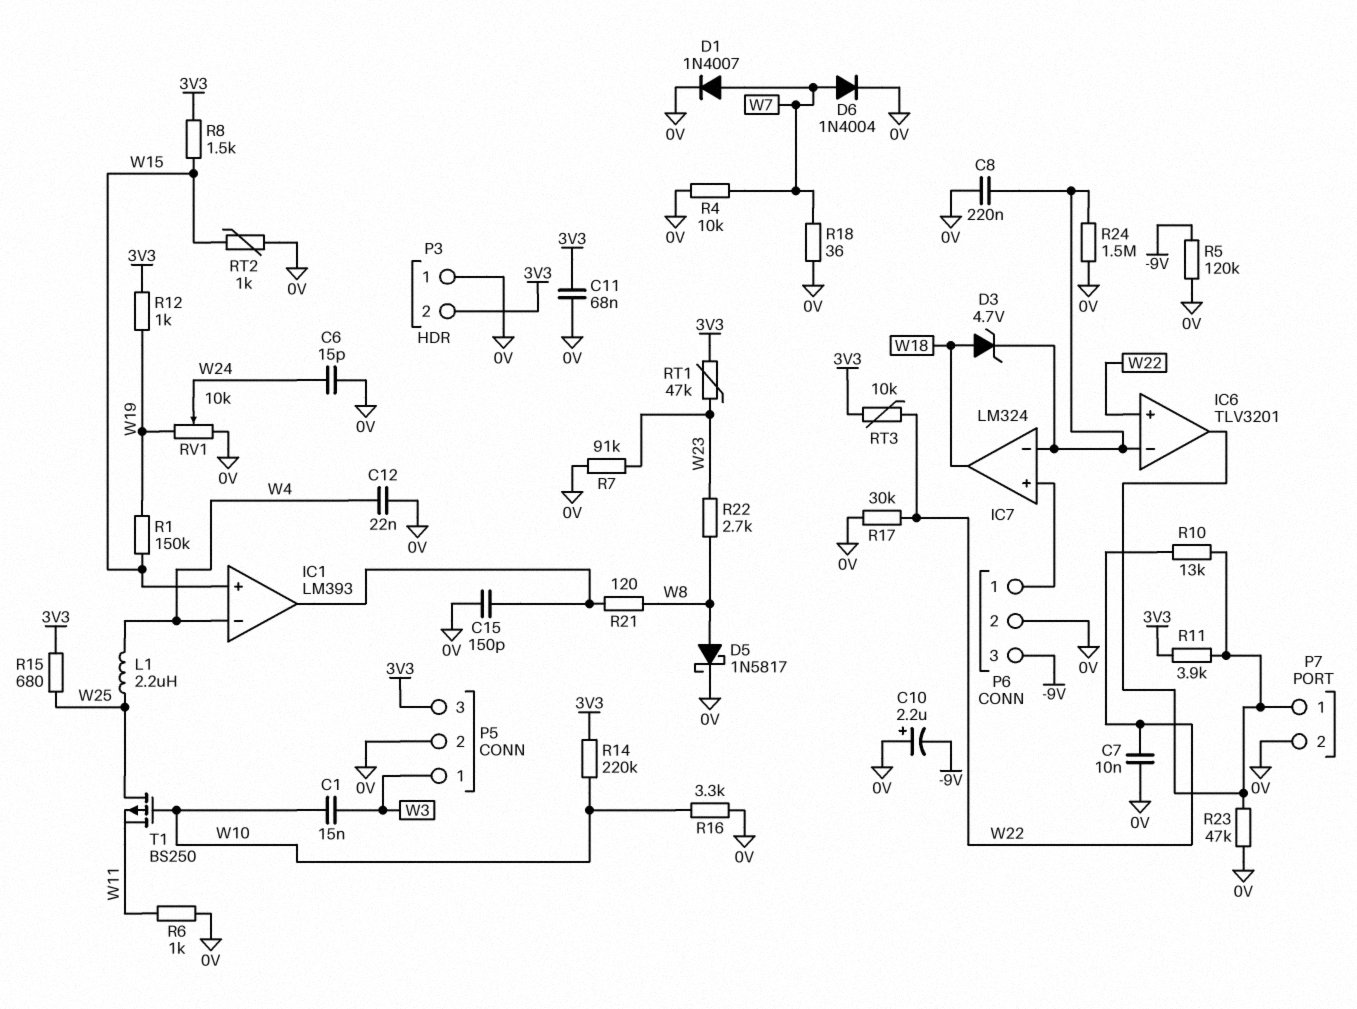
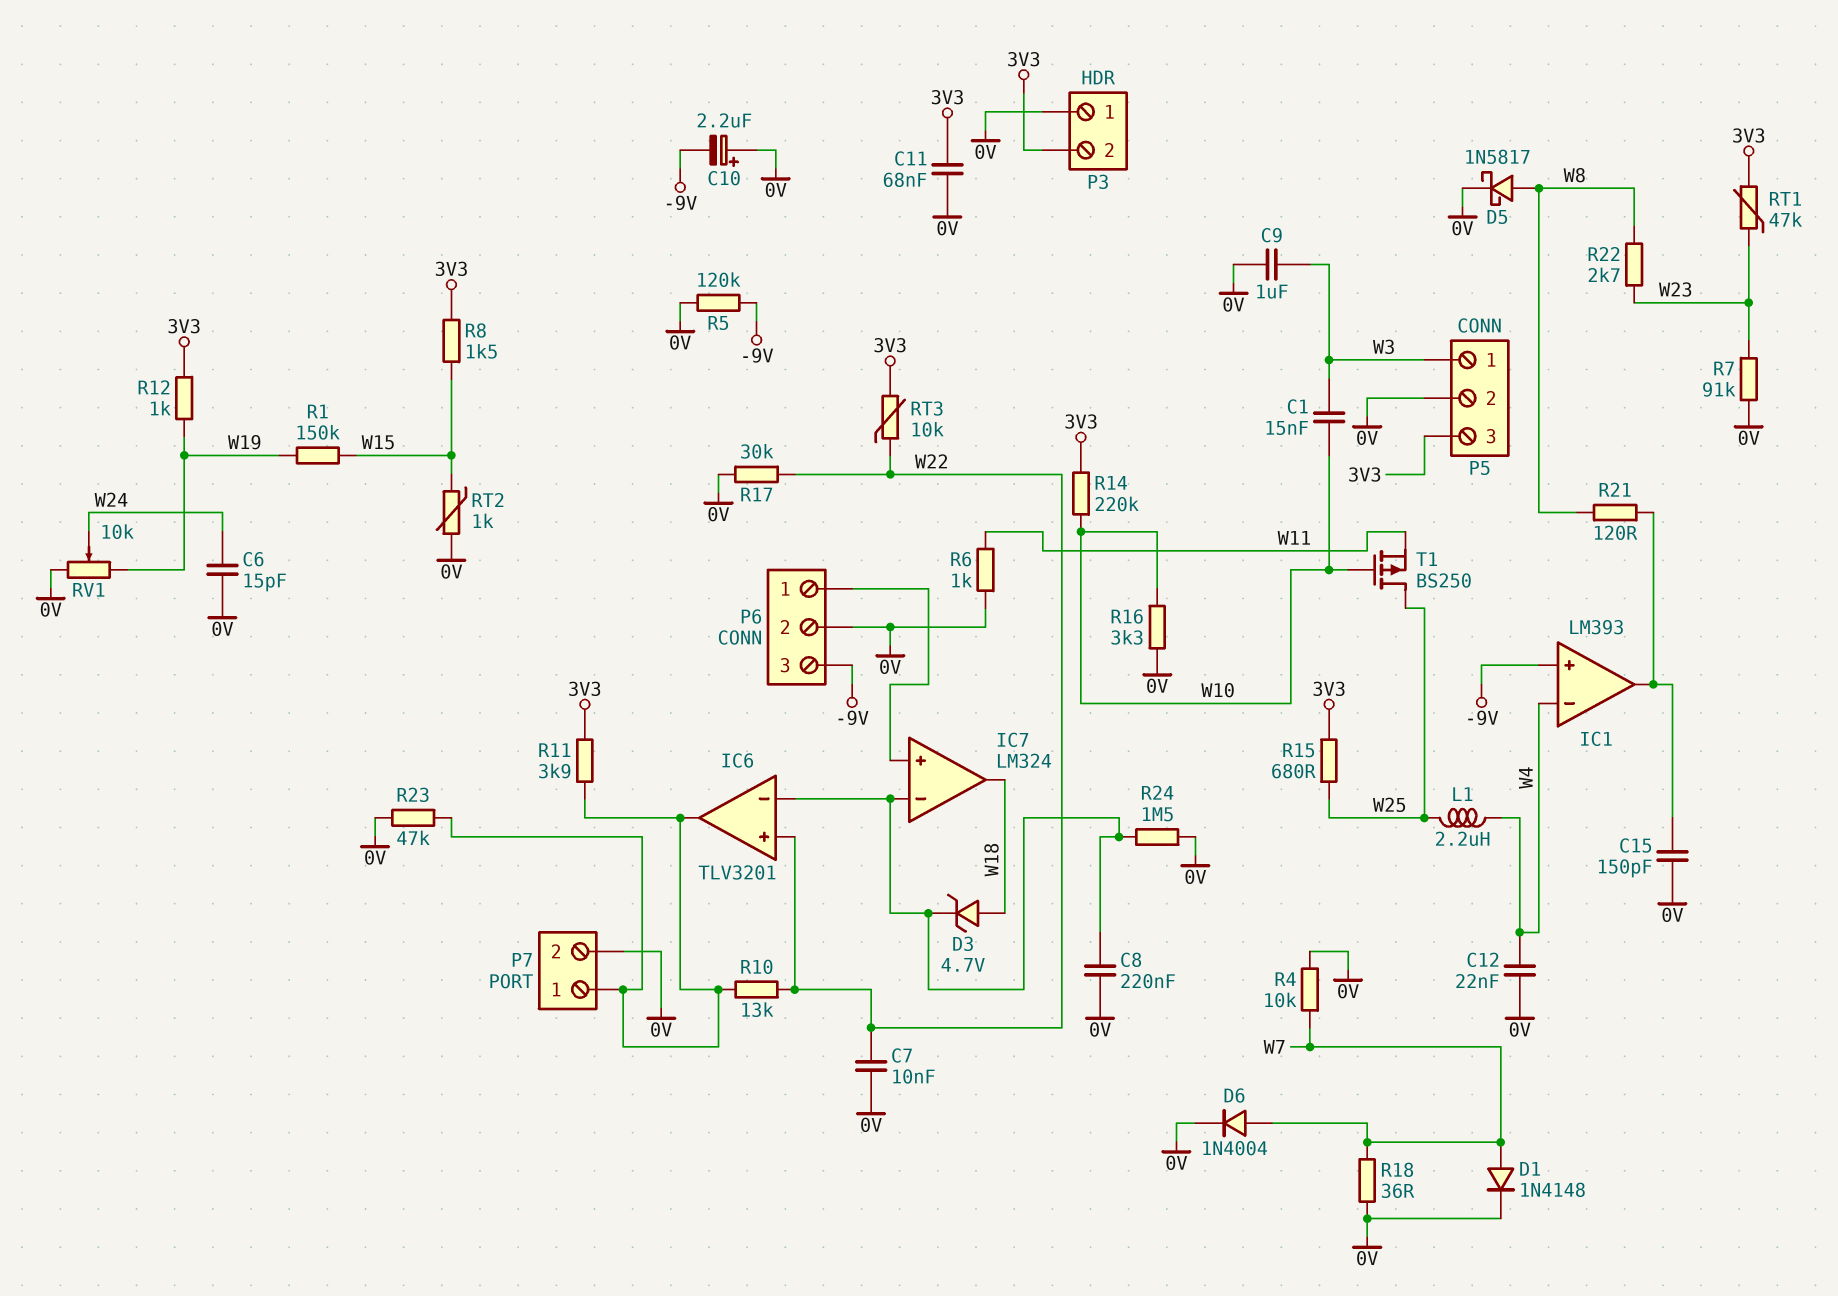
C9: none -> 1uF (0V, W3)
D1: diode 1N4007 (A W7, K 0V) -> diode 1N4148 (A W7, K 0V)
IC1 pin in+: W15 -> -9V

